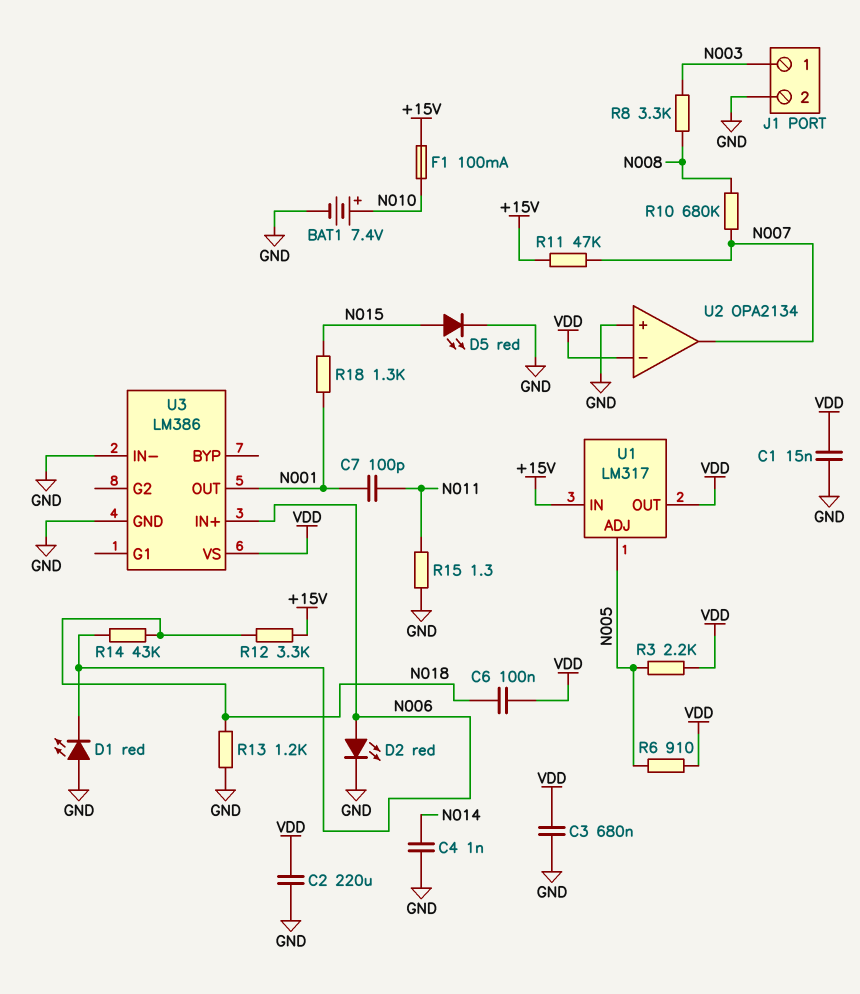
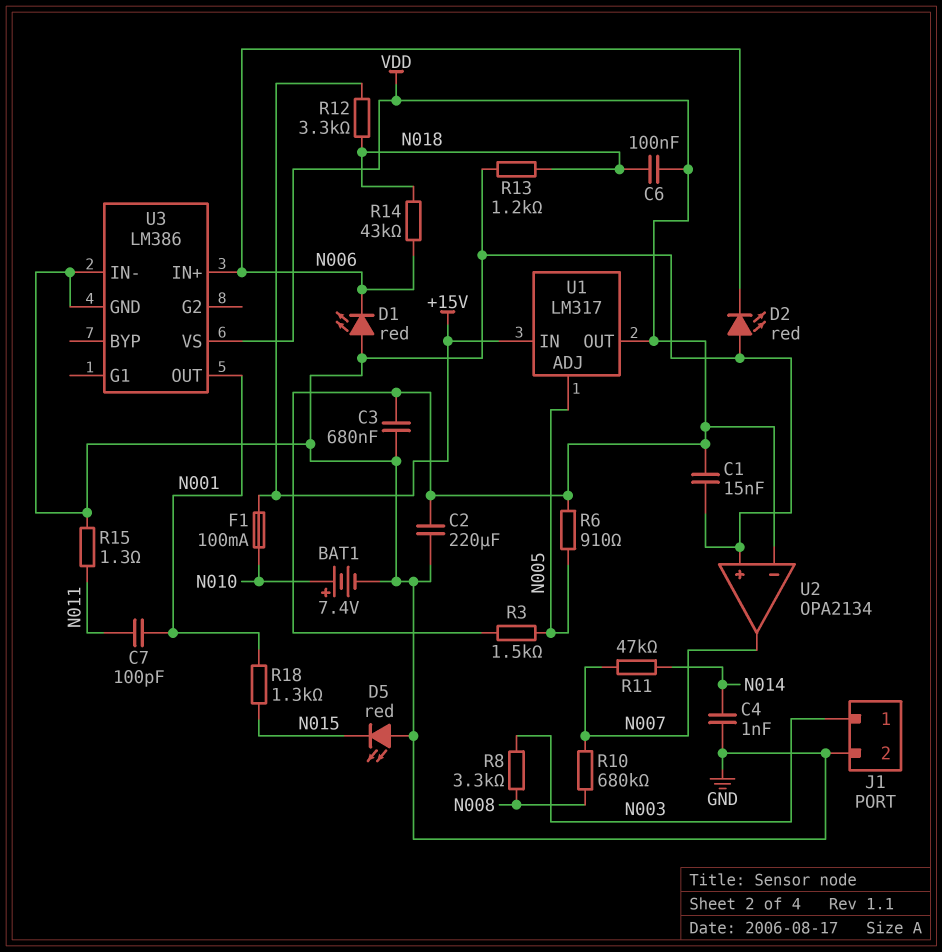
D2: LED red (A N006, K GND) -> LED red (A GND, K N006)
D5: LED red (A N015, K GND) -> LED red (A GND, K N015)
R3: 2.2k (N005, VDD) -> 1.5k (N005, VDD)
R11: 47k (+15V, N007) -> 47k (N007, N014)

